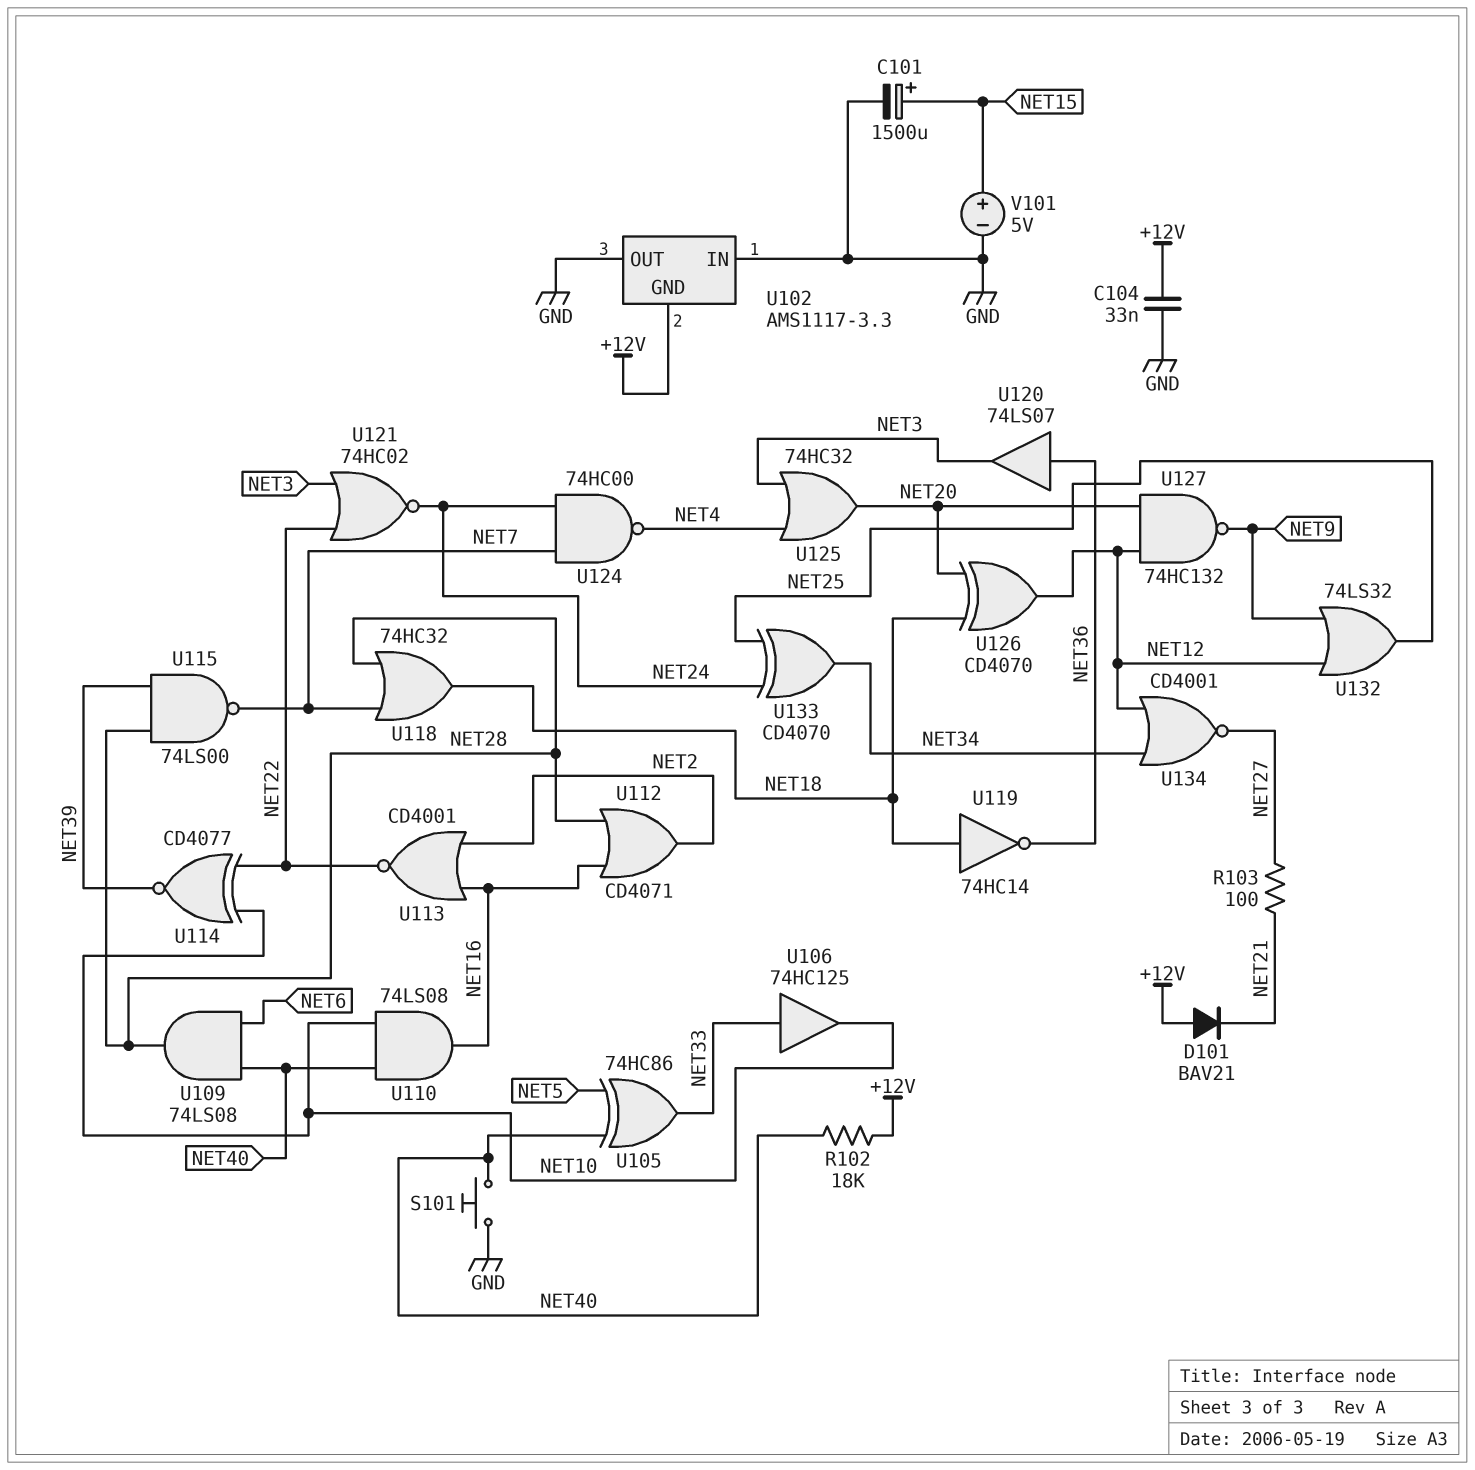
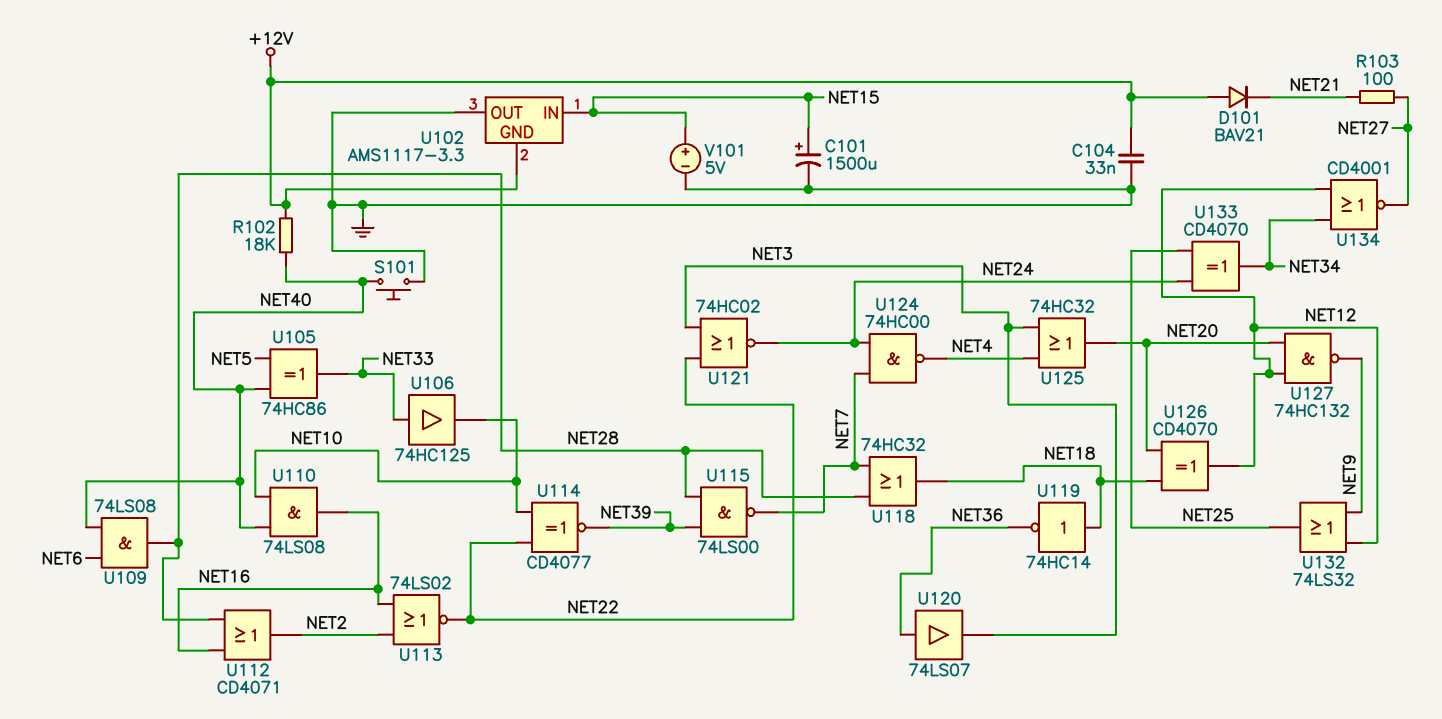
U102 pin IN: GND -> NET15
U113: NOR CD4001 (in NET2, in NET16, out NET22) -> NOR 74LS02 (in NET2, in NET16, out NET22)

